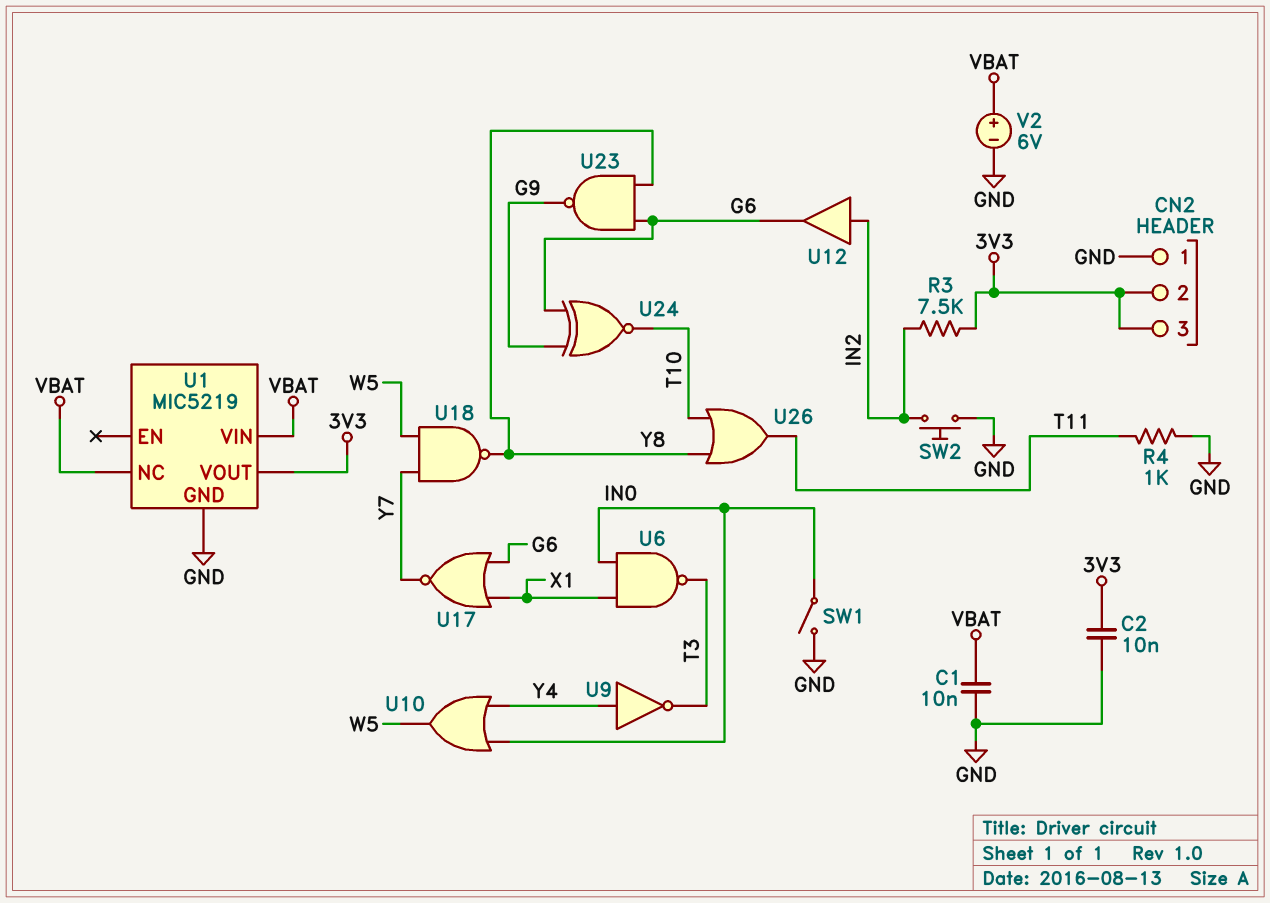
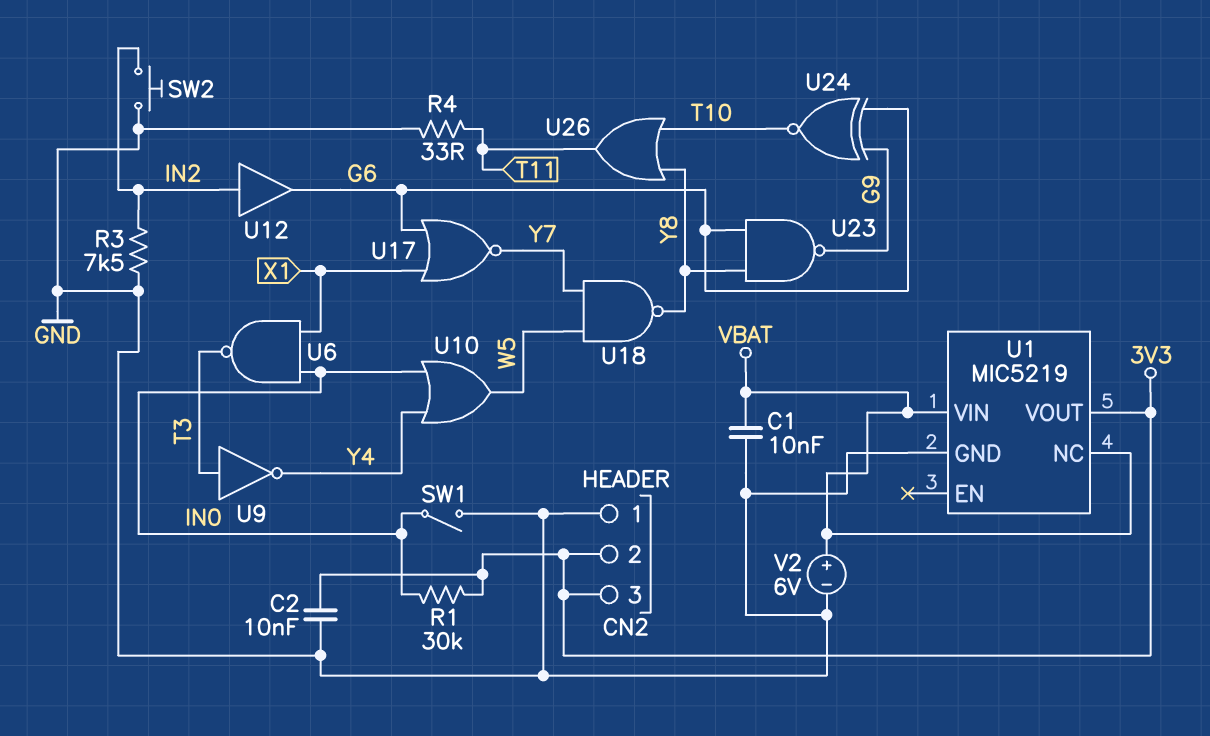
R1: none -> 30k (3V3, IN0)
R3: 7.5k (3V3, IN2) -> 7.5k (GND, IN2)
R4: 1k (GND, T11) -> 33 (GND, T11)
U9: NOT (in Y4, out T3) -> NOT (in T3, out Y4)

